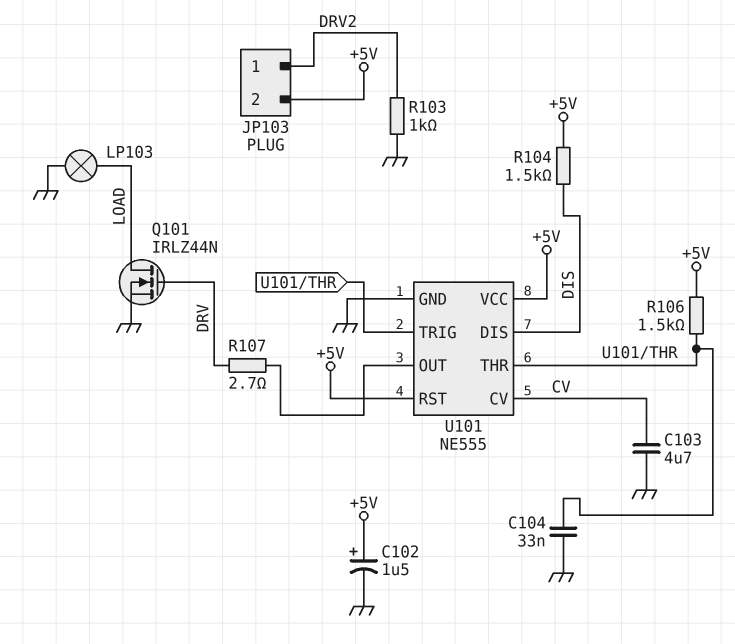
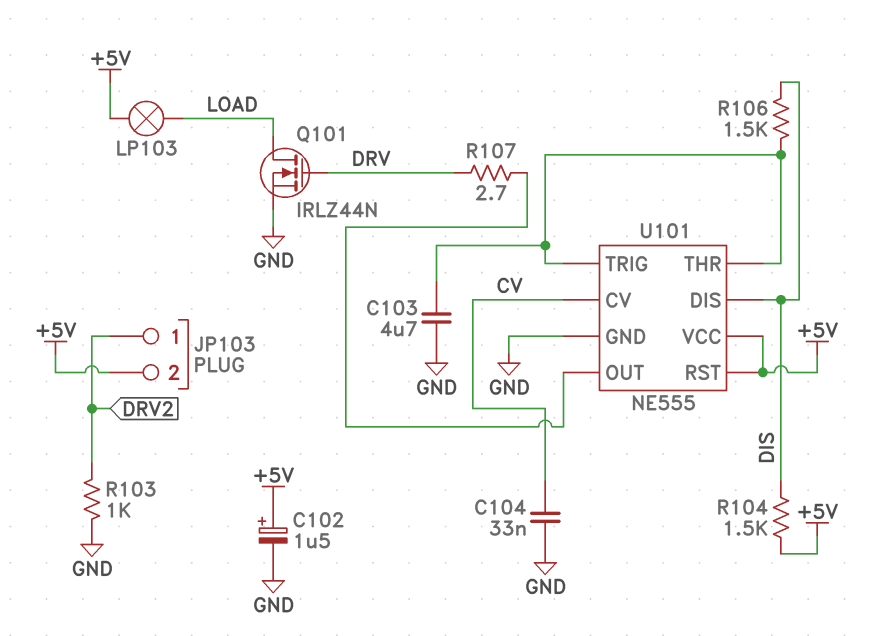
C103: 4.7uF (CV, GND) -> 4.7uF (GND, U101/THR)
C104: 33nF (GND, U101/THR) -> 33nF (CV, GND)
LP103: lamp (GND, LOAD) -> lamp (+5V, LOAD)
R106: 1.5k (+5V, U101/THR) -> 1.5k (DIS, U101/THR)

